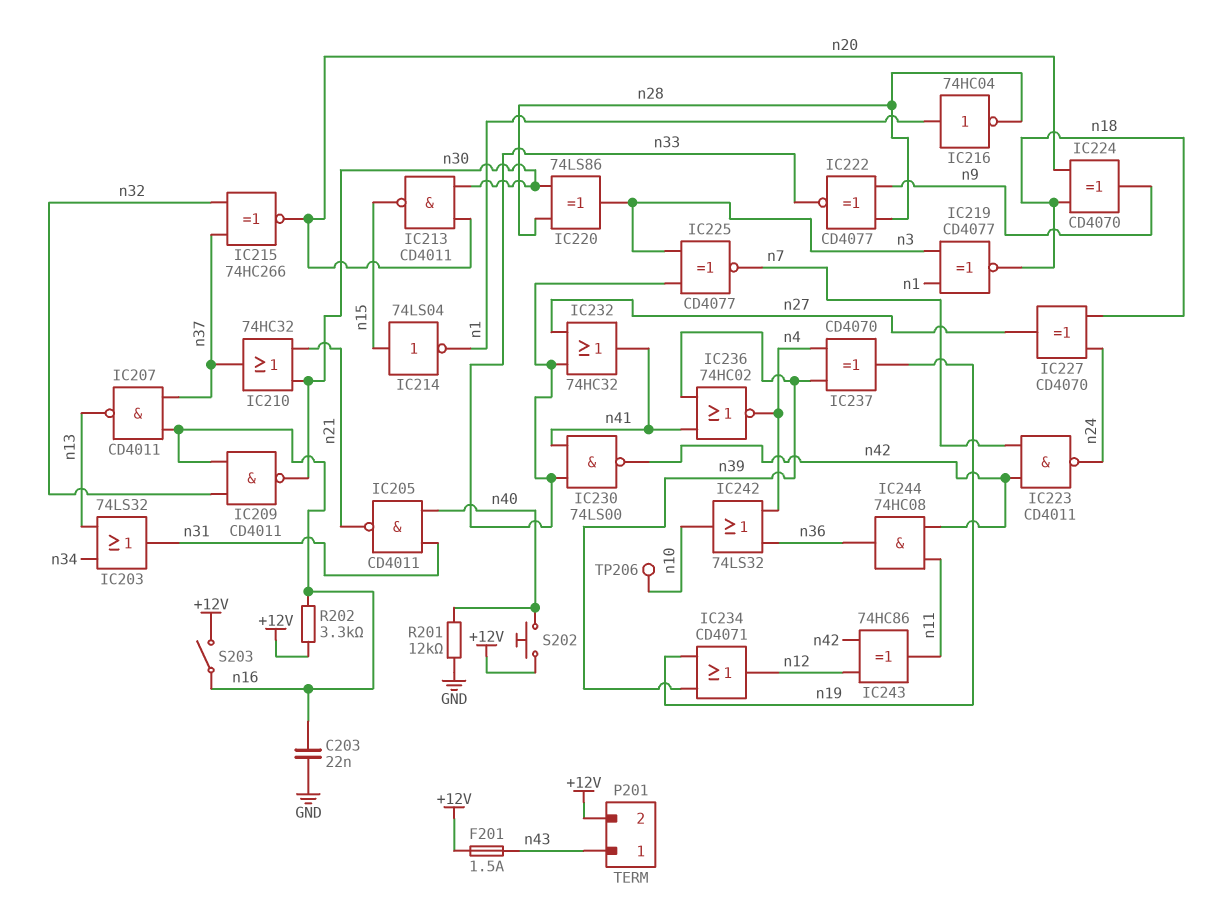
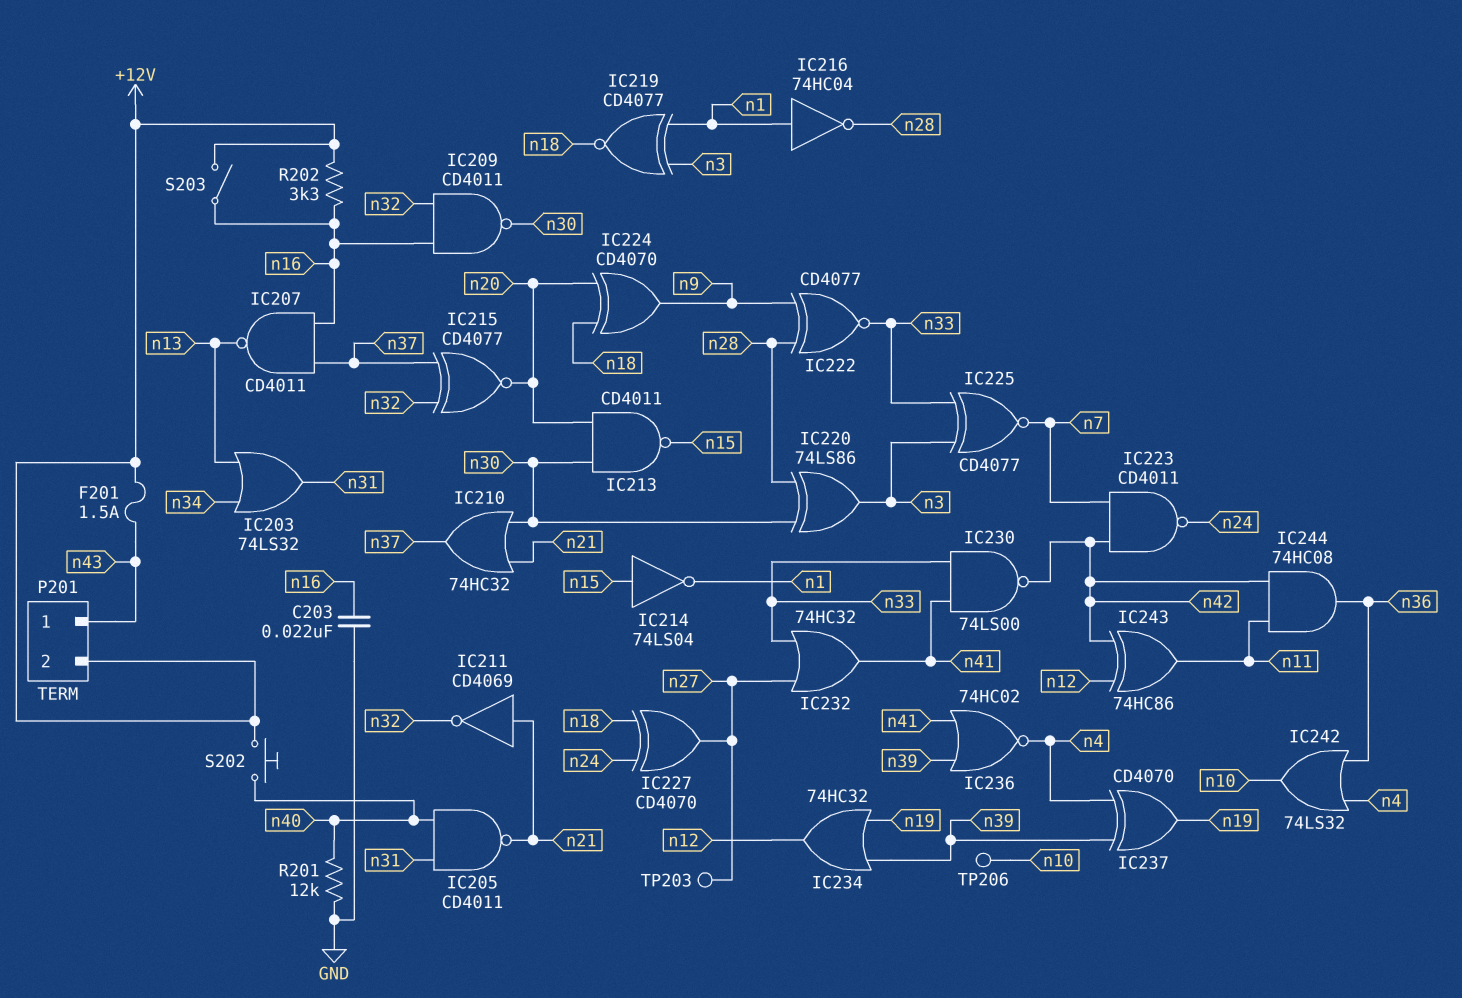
IC211: none -> NOT CD4069 (in n21, out n32)
IC215: XNOR 74HC266 (in n32, in n37, out n20) -> XNOR CD4077 (in n32, in n37, out n20)
IC234: OR CD4071 (in n19, in n39, out n12) -> OR 74HC32 (in n19, in n39, out n12)
TP203: none -> test point (n27)

